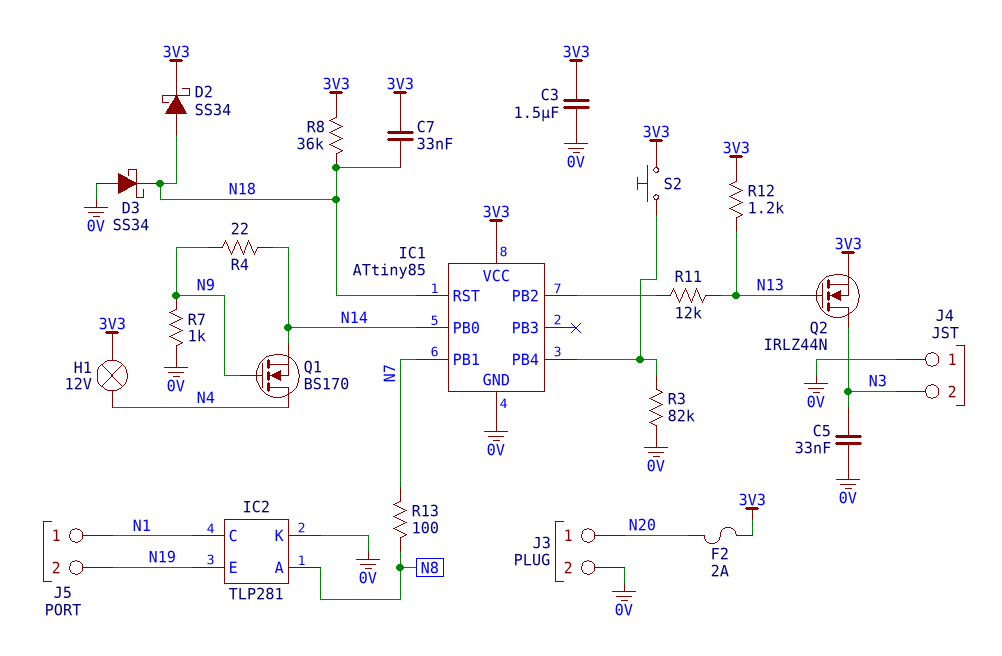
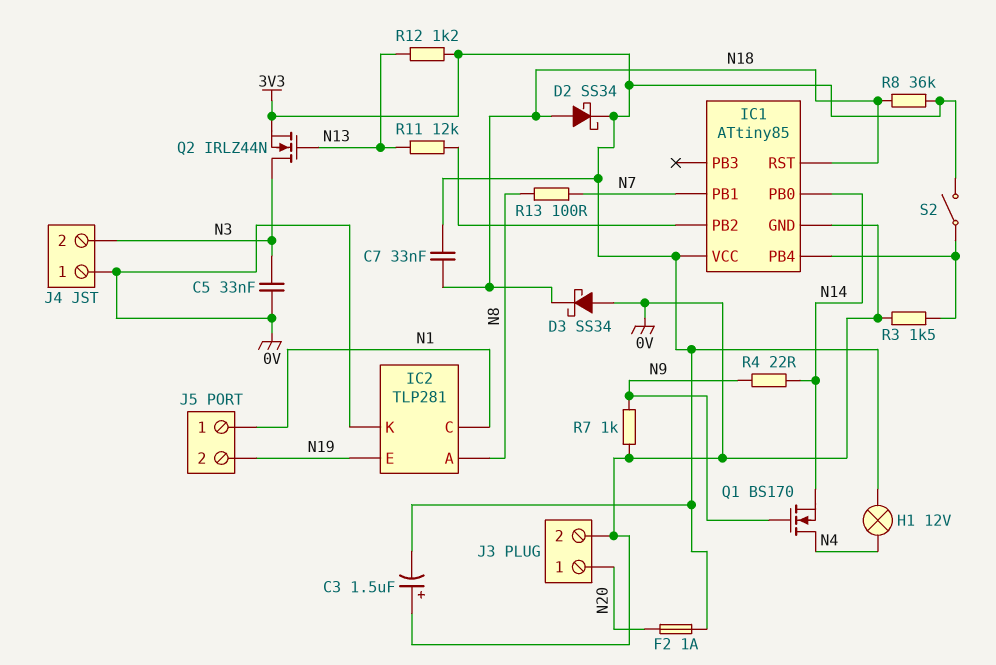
C3: 1.5uF (0V, 3V3) -> 1.5uF (plus 0V, minus 3V3)
F2: 2A (3V3, N20) -> 1A (3V3, N20)
R3: 82k (0V, IC1/PB4) -> 1.5k (0V, IC1/PB4)
S2: button (3V3, IC1/PB4) -> switch (3V3, IC1/PB4)

